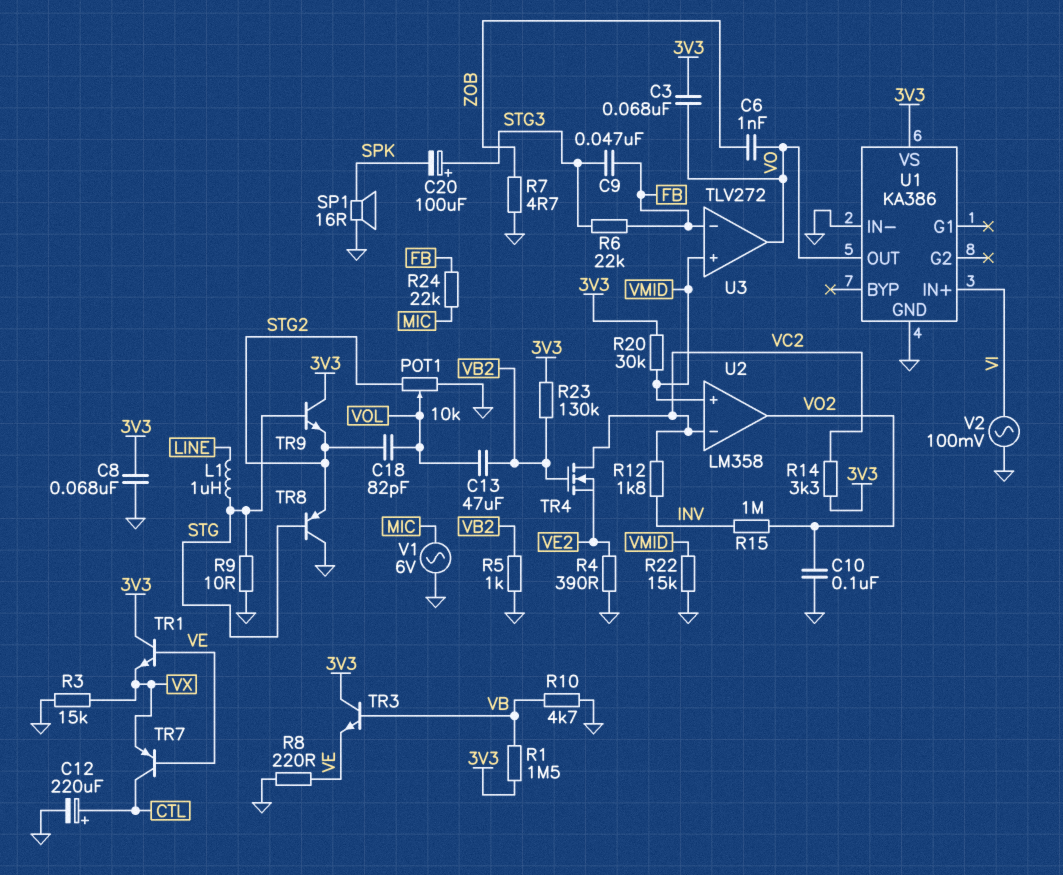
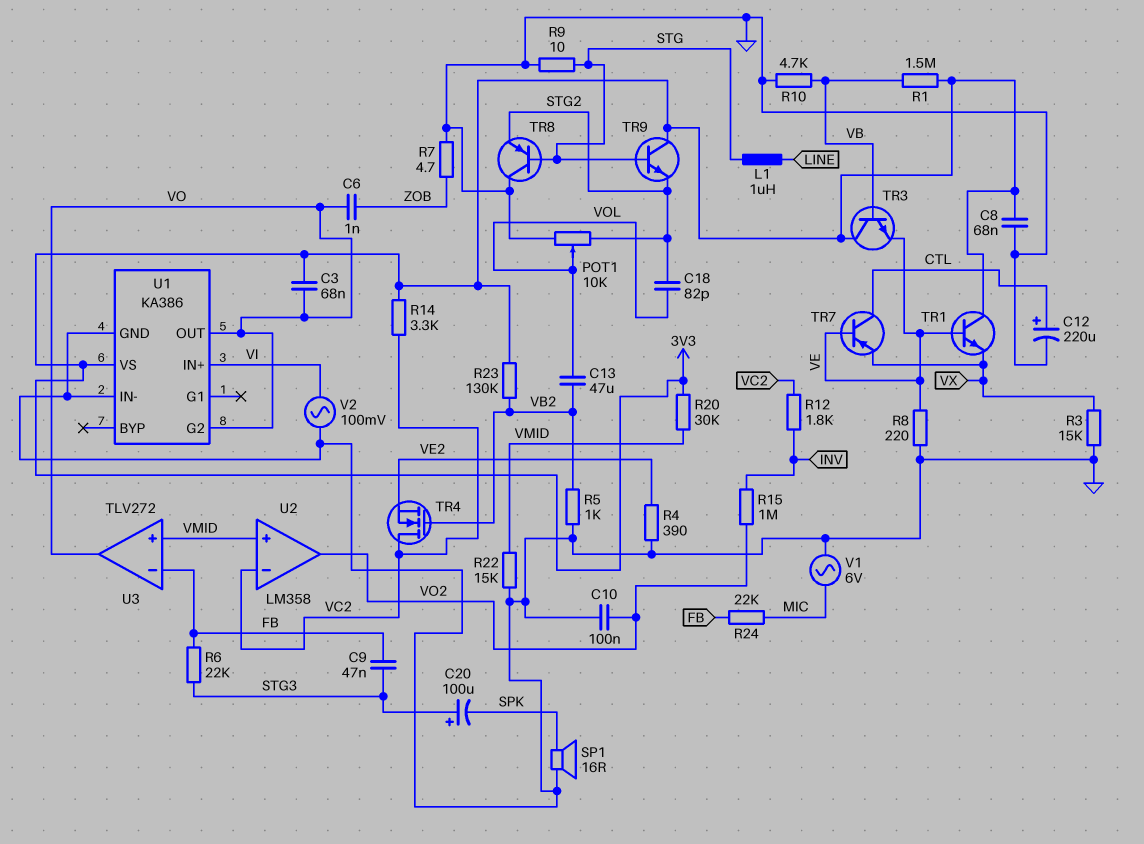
U1 pin G2: none -> VO

